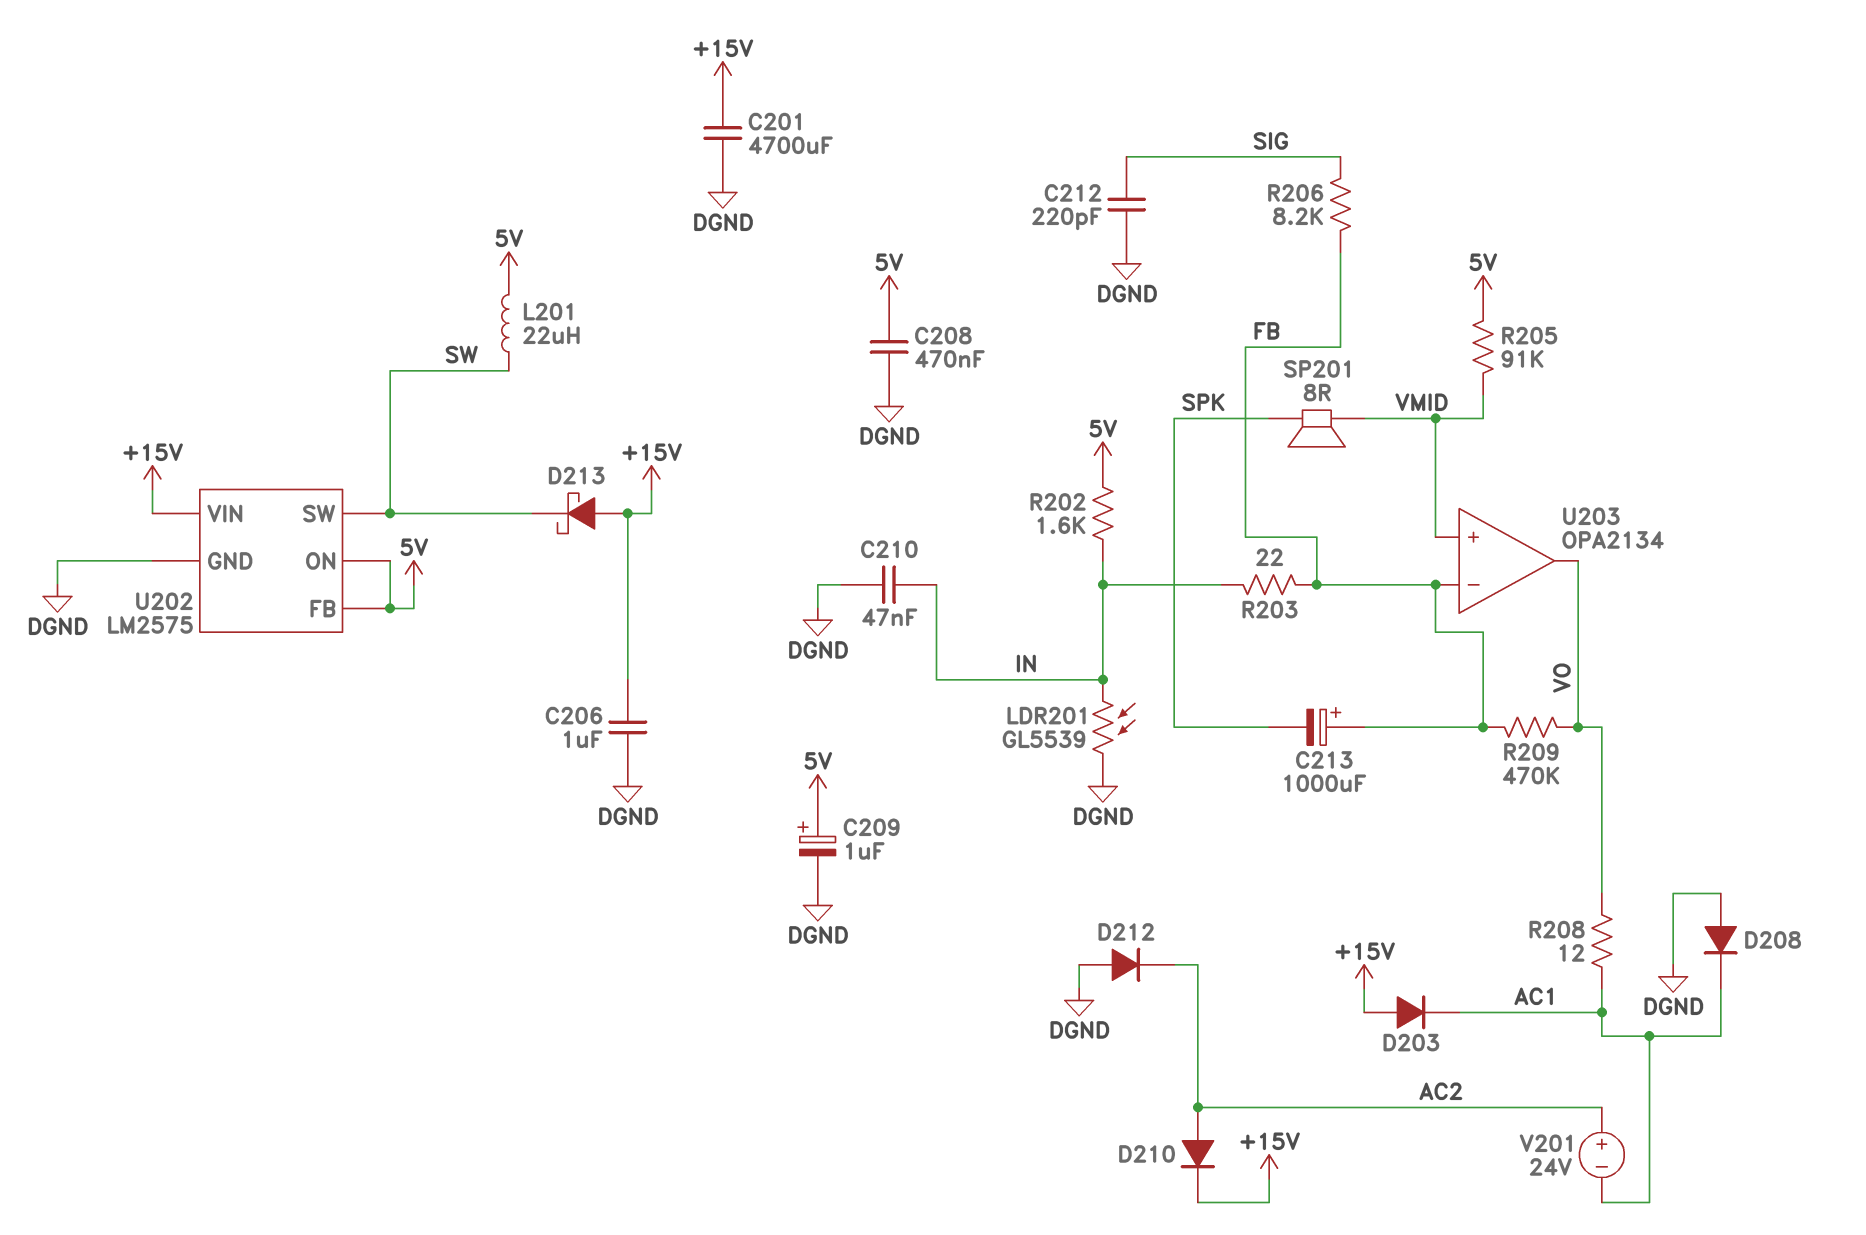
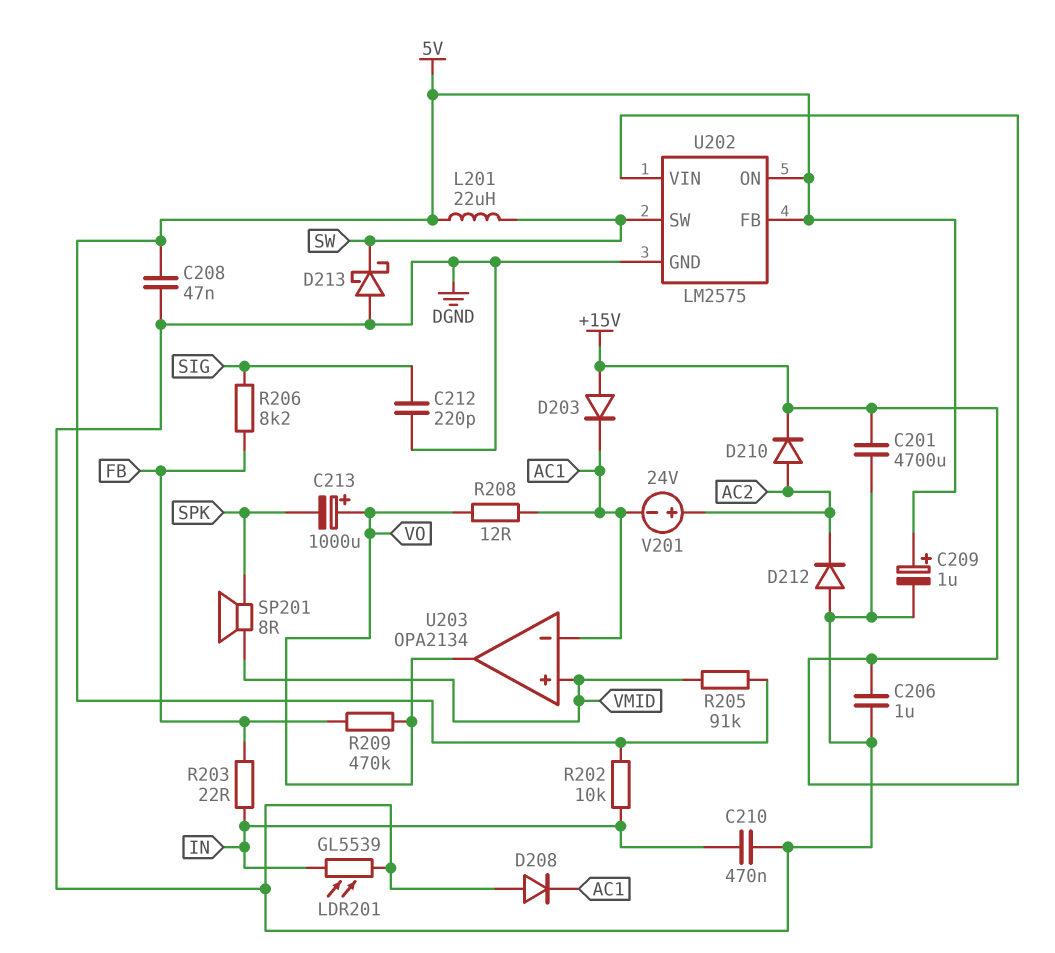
C208: 470nF (5V, DGND) -> 47nF (5V, DGND)
C210: 47nF (DGND, IN) -> 470nF (DGND, IN)
C213: 1000uF (plus FB, minus SPK) -> 1000uF (plus VO, minus SPK)
D213: schottky (A +15V, K SW) -> schottky (A DGND, K SW)
R202: 1.6k (5V, IN) -> 10k (5V, IN)
U203 pin in-: FB -> AC1

